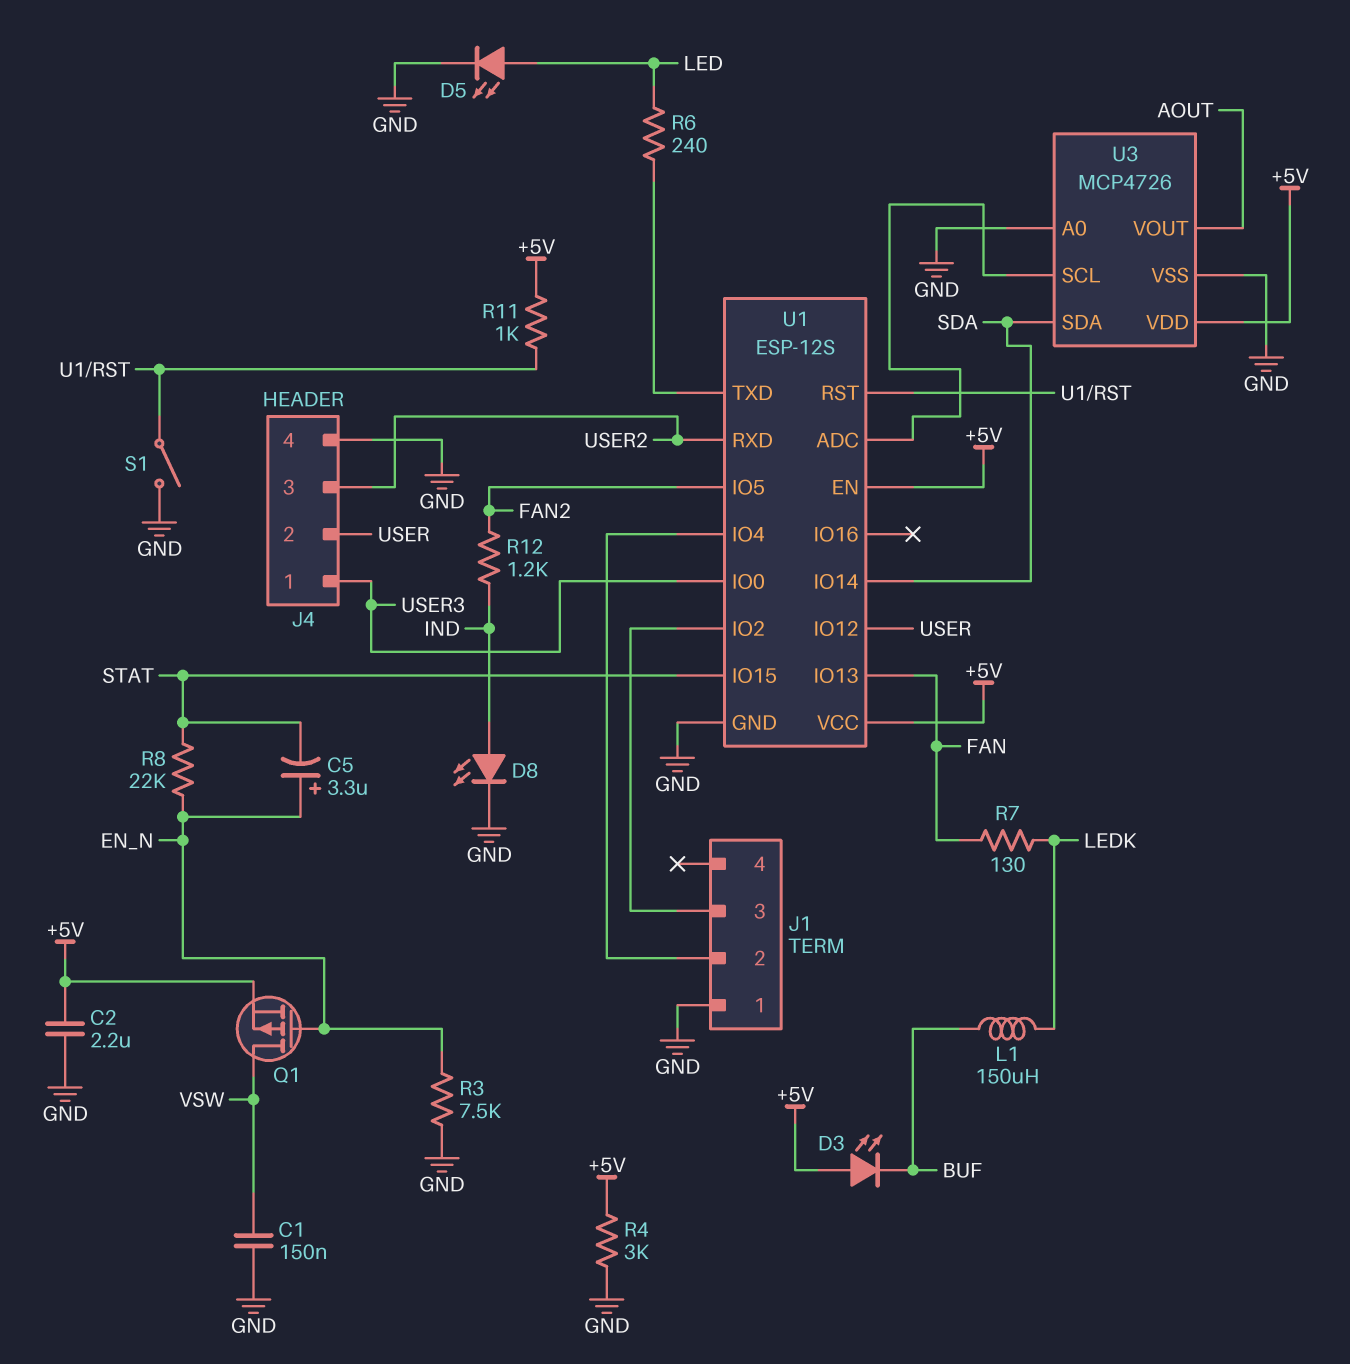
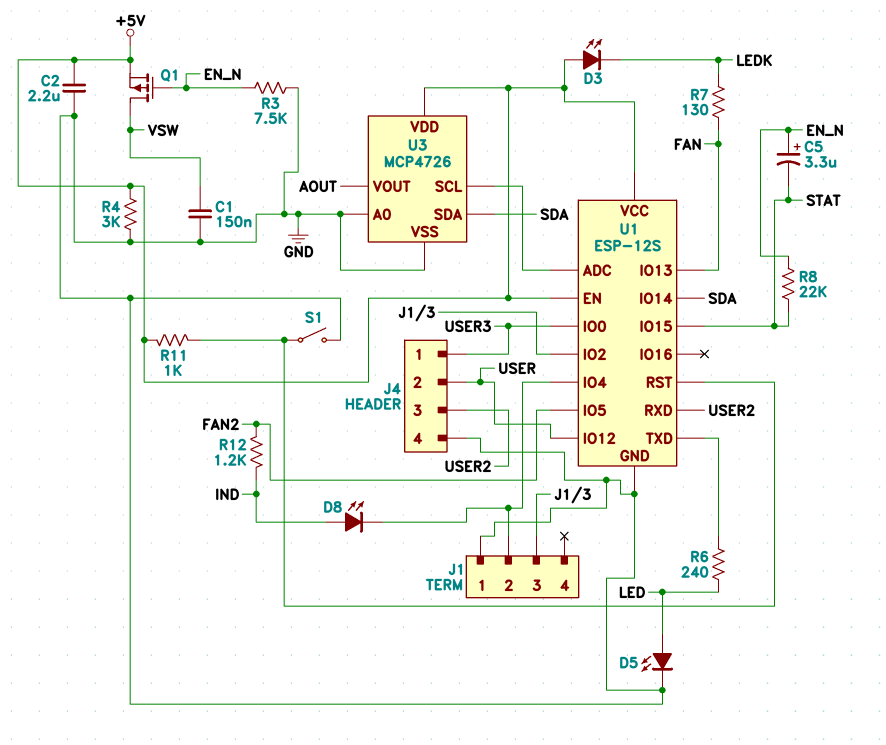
D3: LED (A +5V, K BUF) -> LED (A +5V, K LEDK)
D8: LED (A IND, K GND) -> LED (A IND, K J1/2)
L1: 150uH (BUF, LEDK) -> none

